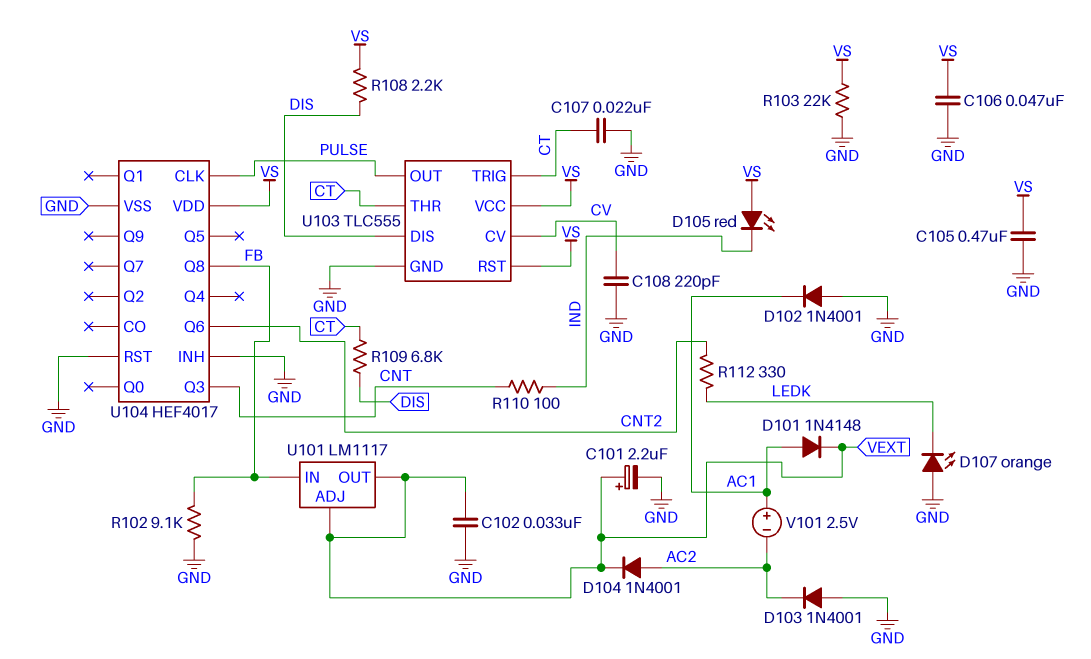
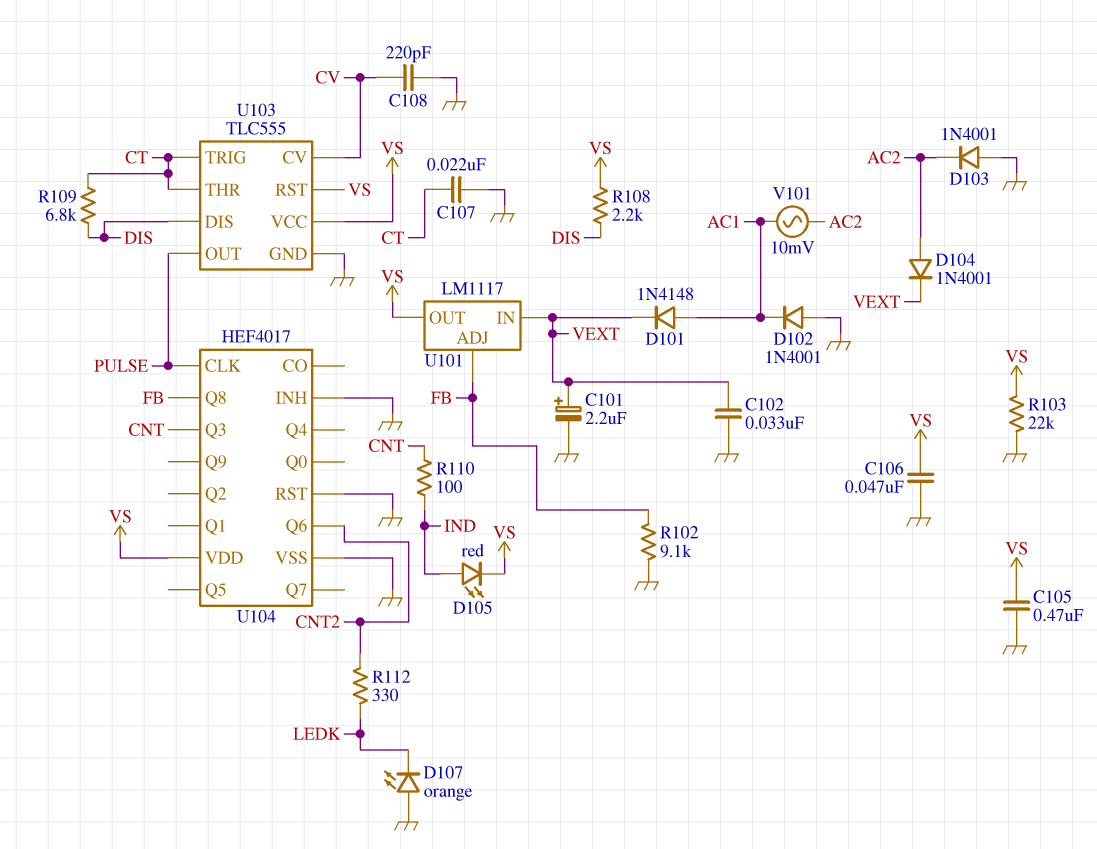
D105: LED red (A VS, K IND) -> LED red (A IND, K VS)
U101 pin ADJ: VEXT -> FB
U101 pin IN: FB -> VEXT
U101 pin OUT: VEXT -> VS
V101: 2.5V (plus AC1, minus AC2) -> AC 10mV (AC1, AC2)

